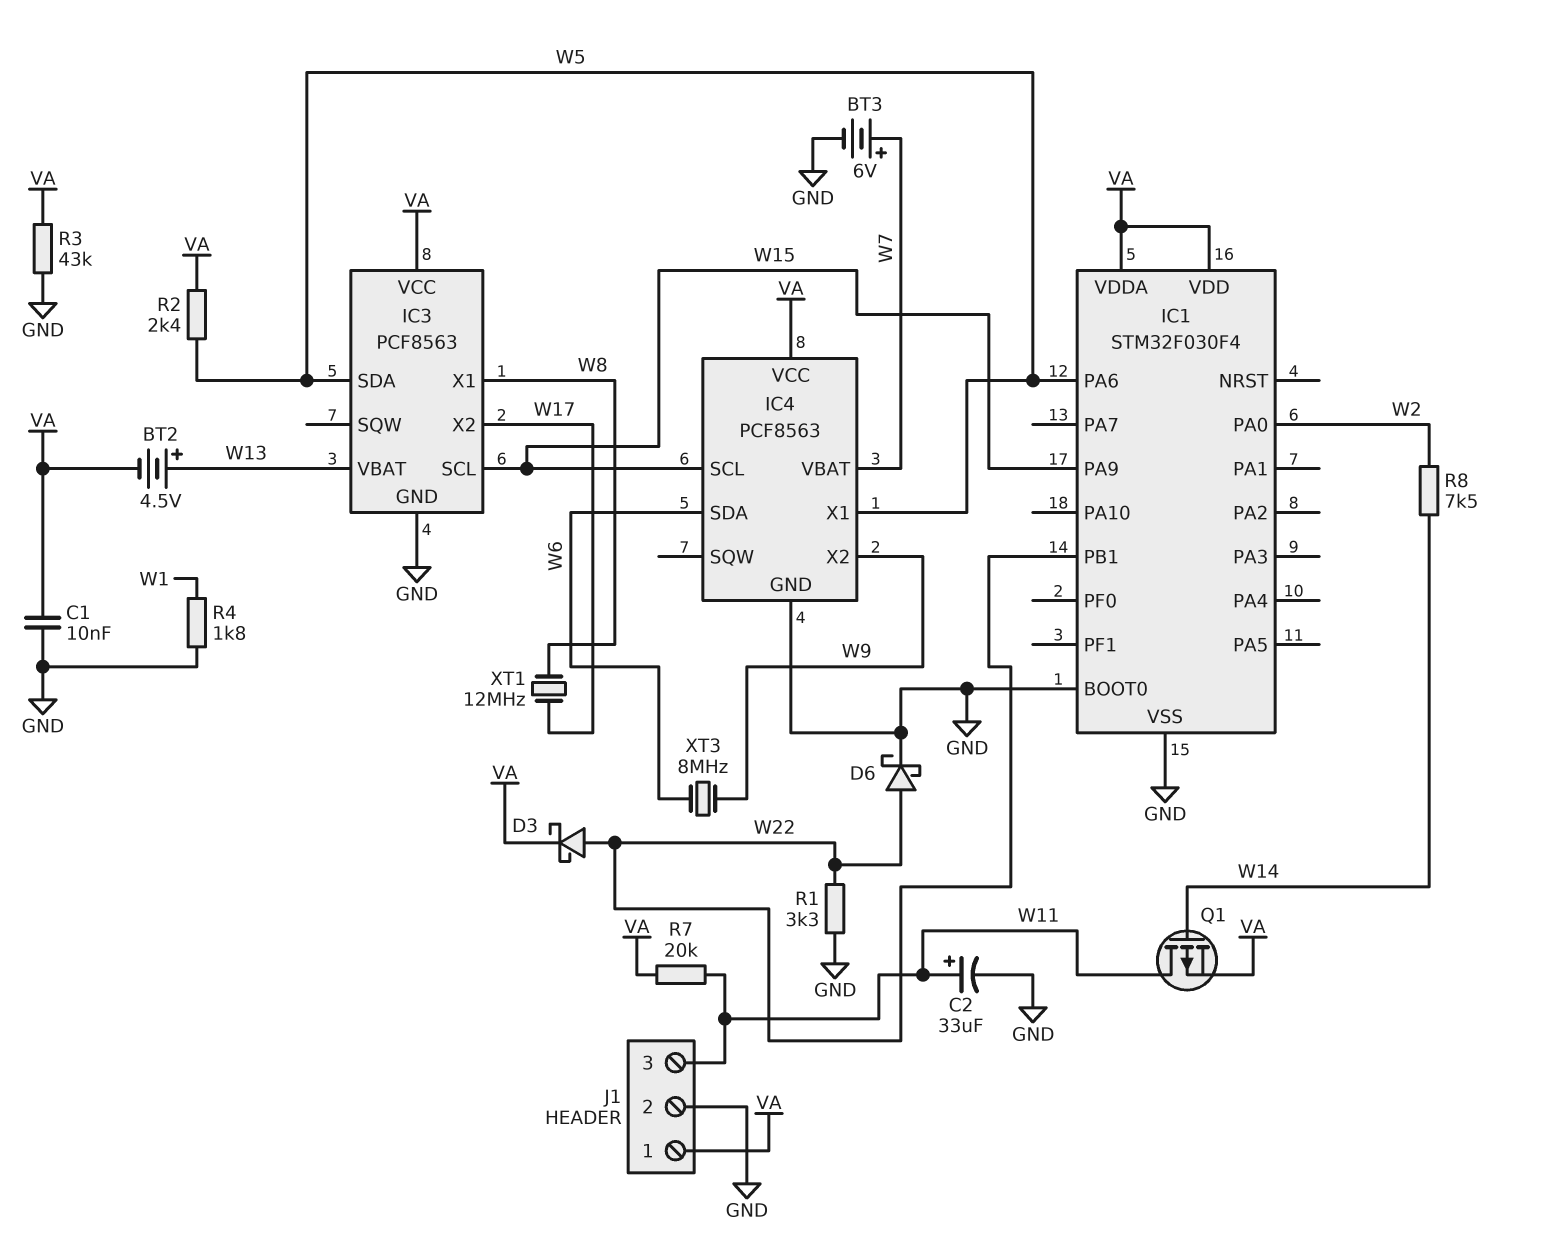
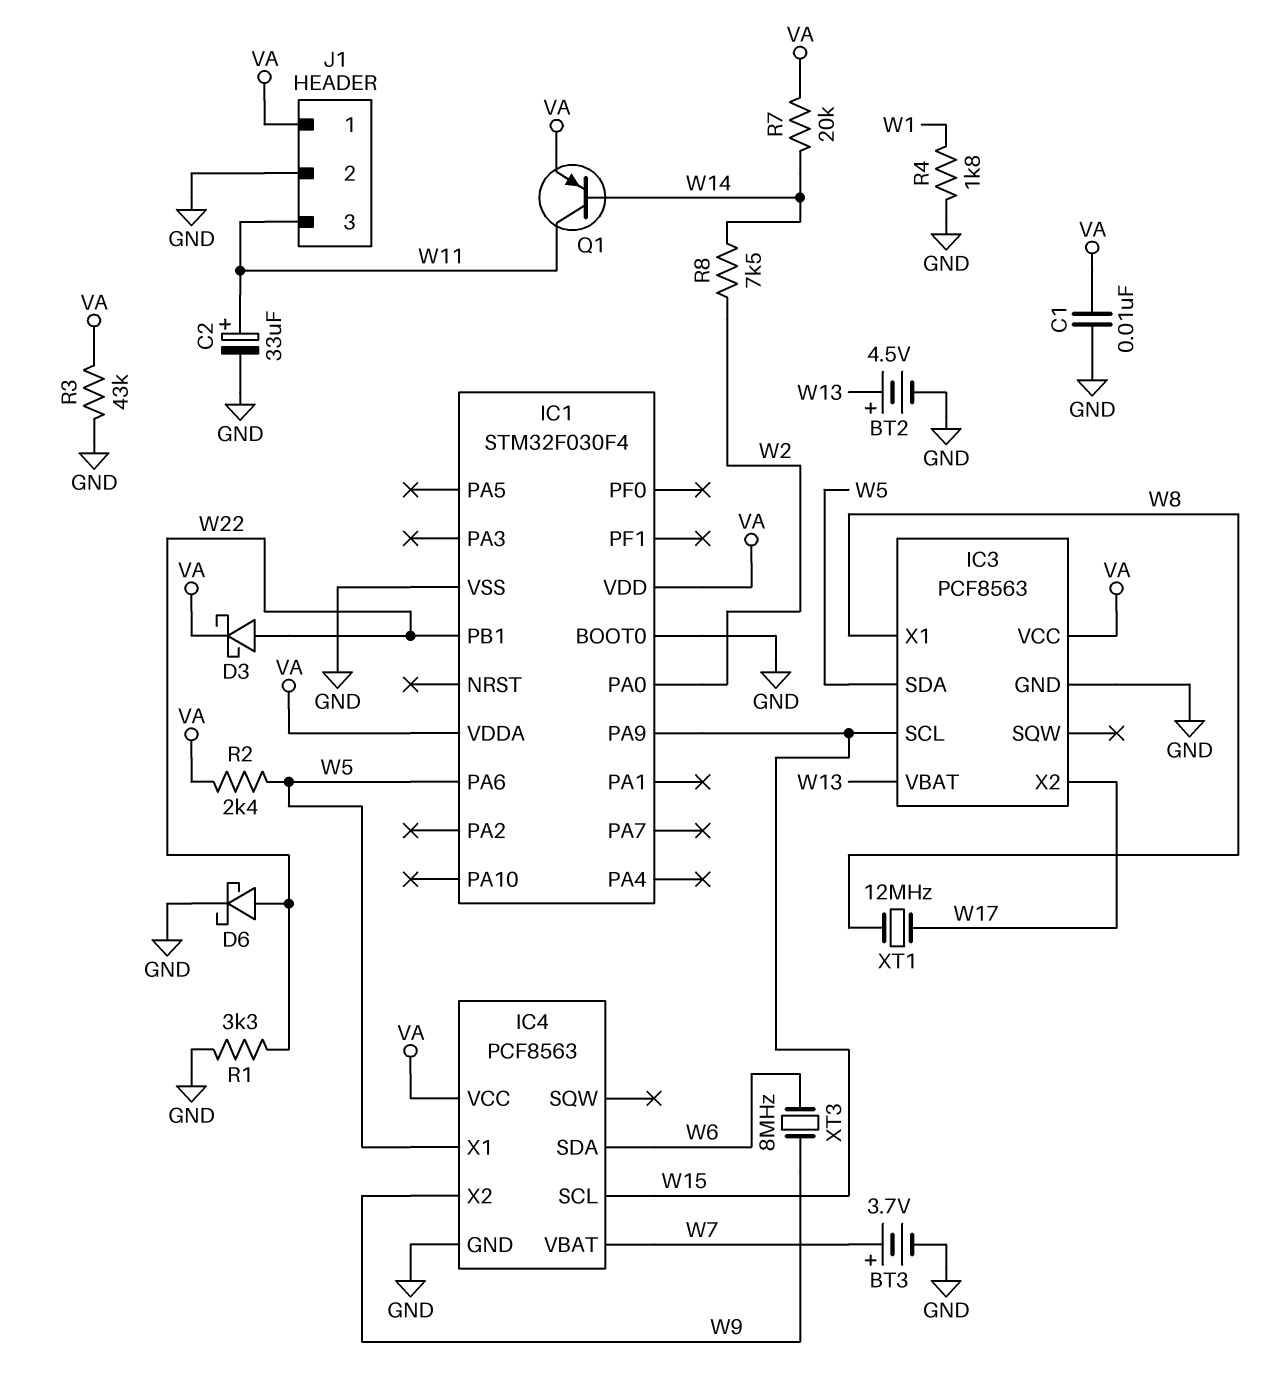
BT2: 4.5V (plus W13, minus VA) -> 4.5V (plus W13, minus GND)
BT3: 6V (plus W7, minus GND) -> 3.7V (plus W7, minus GND)
Q1: PMOS (G W14, D W11, S VA) -> PNP (B W14, C W11, E VA)
R7: 20k (VA, W11) -> 20k (VA, W14)

